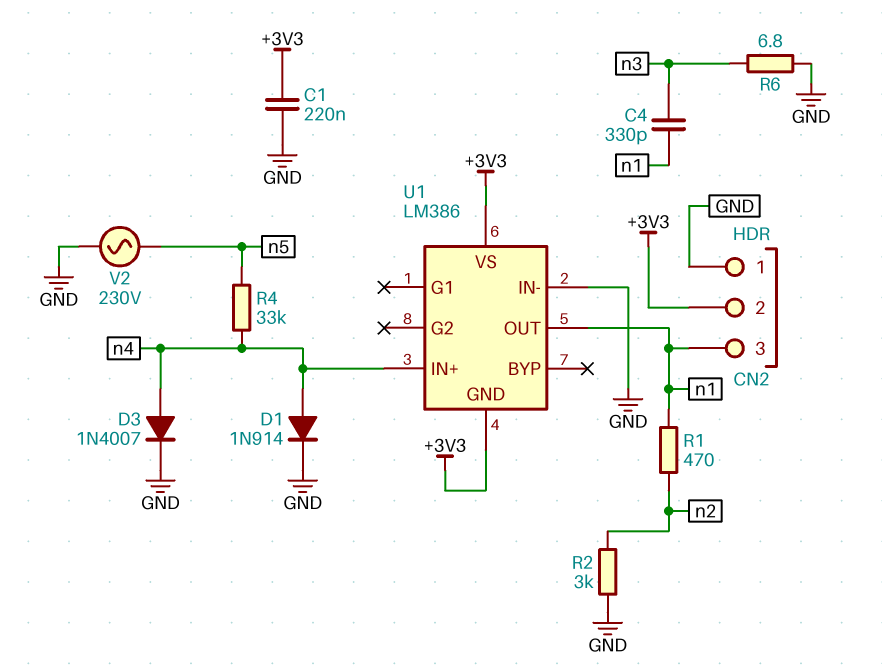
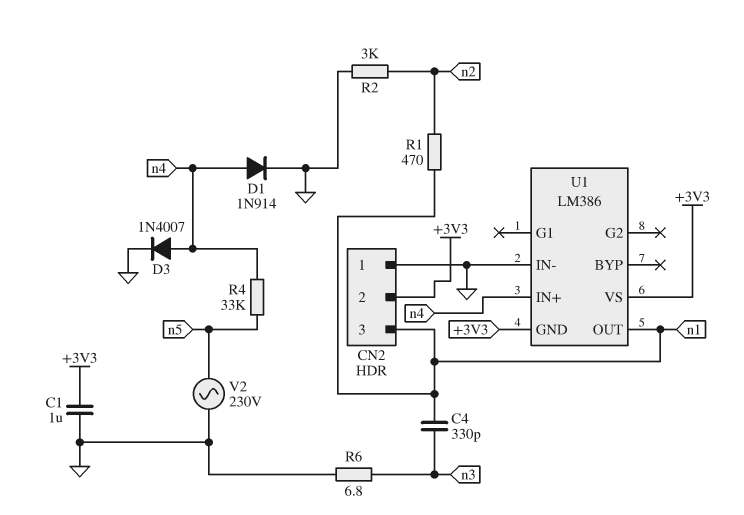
C1: 220nF (+3V3, GND) -> 1uF (+3V3, GND)

